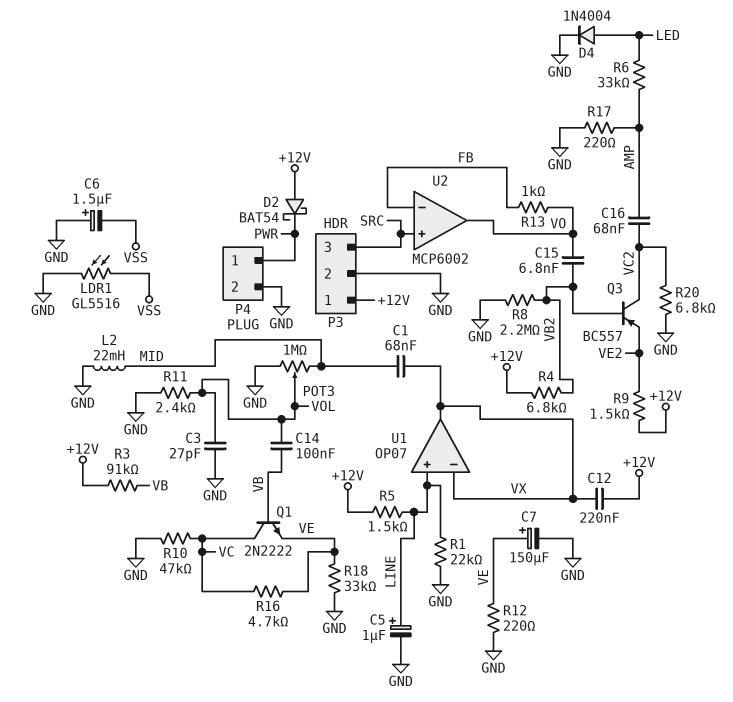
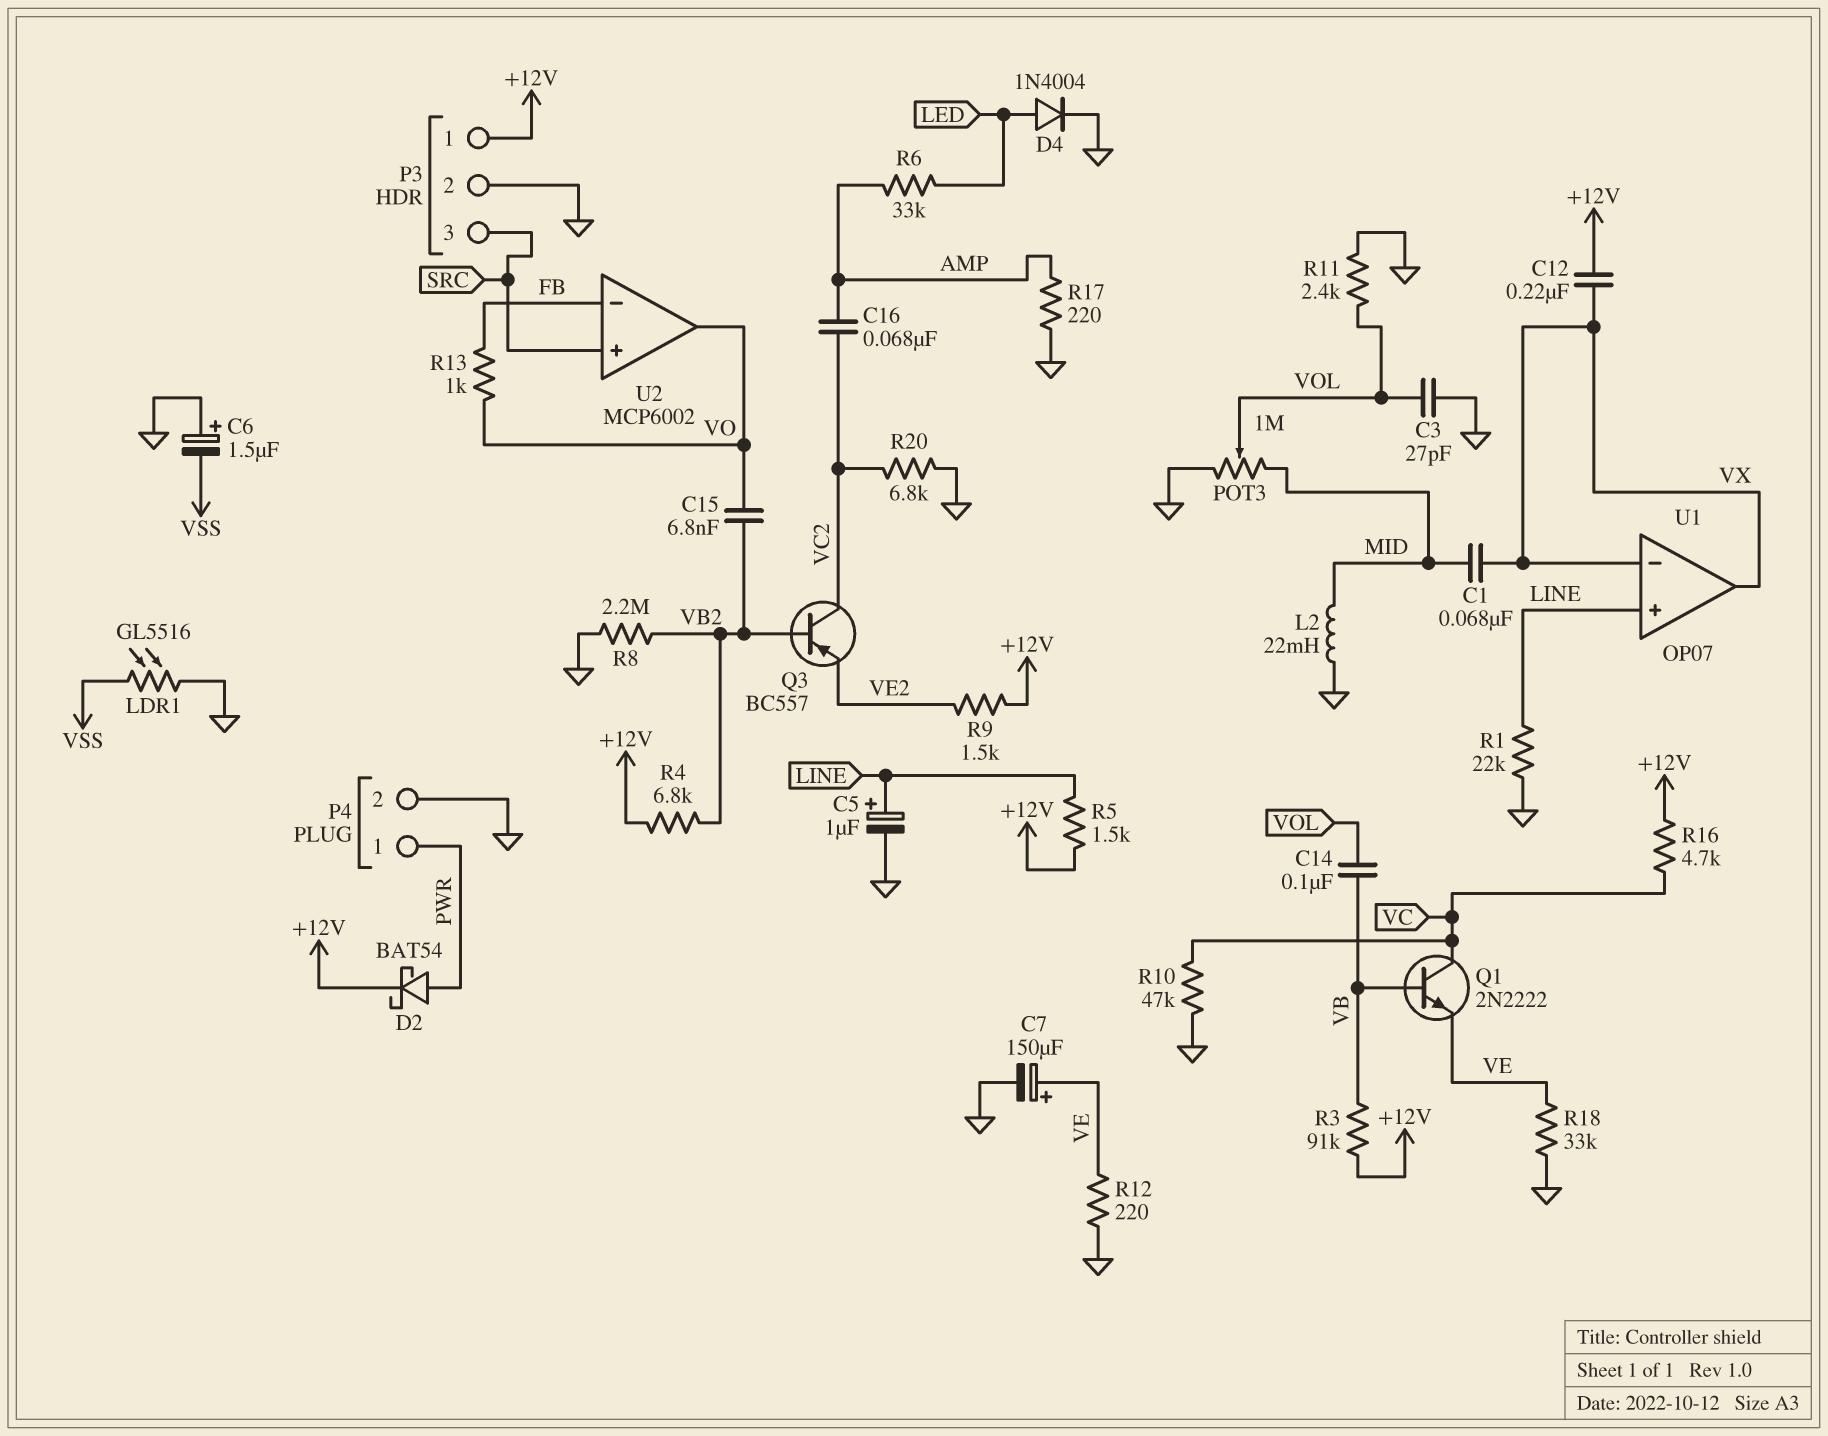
D2: schottky BAT54 (A +12V, K PWR) -> schottky BAT54 (A PWR, K +12V)
R16: 4.7k (VC, VE) -> 4.7k (+12V, VC)

